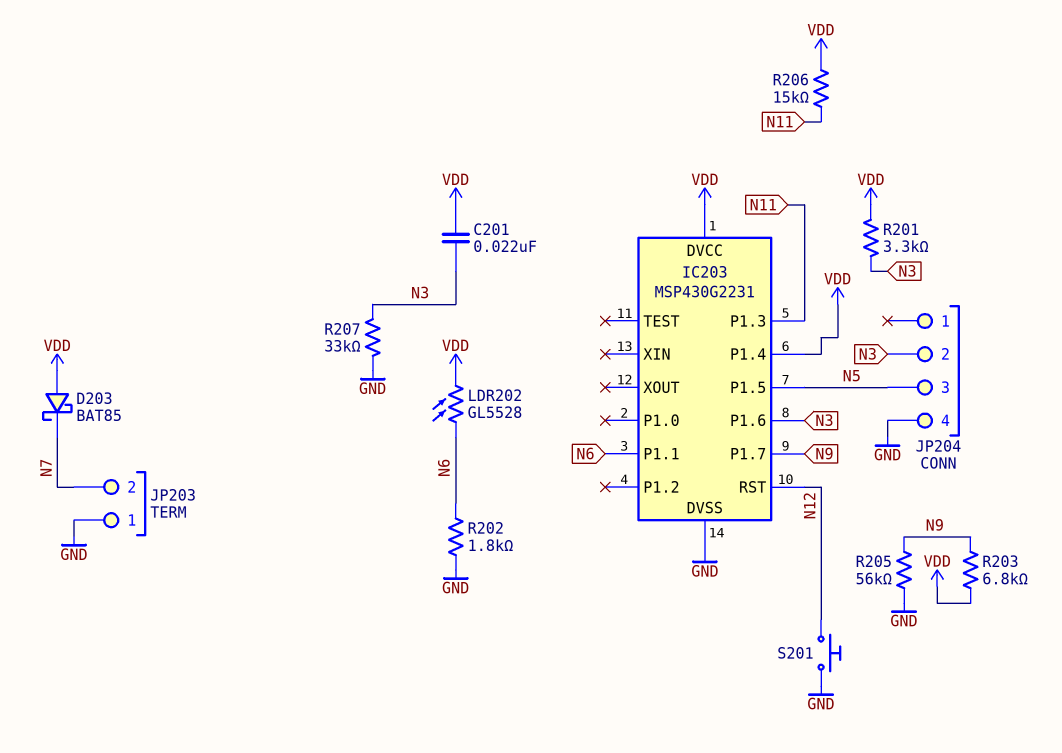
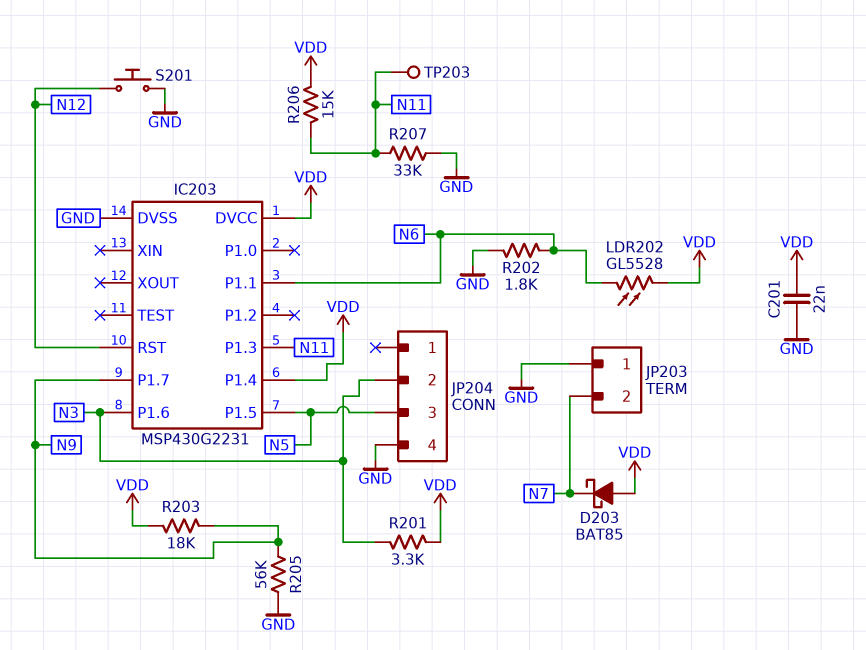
C201: 22nF (N3, VDD) -> 22nF (GND, VDD)
R203: 6.8k (N9, VDD) -> 18k (N9, VDD)
R207: 33k (GND, N3) -> 33k (GND, N11)
TP203: none -> test point (N11)

